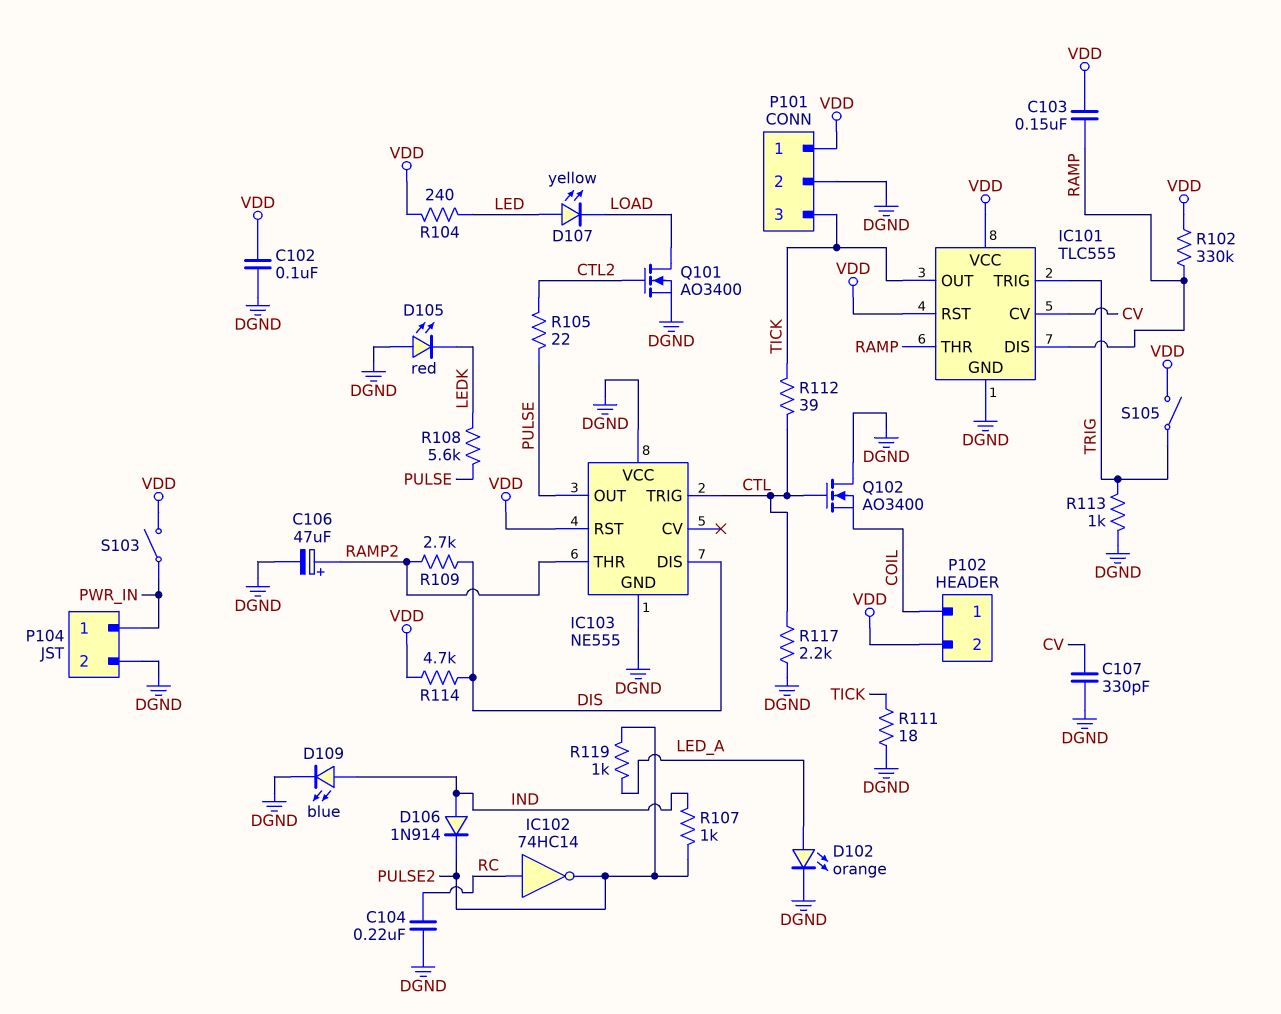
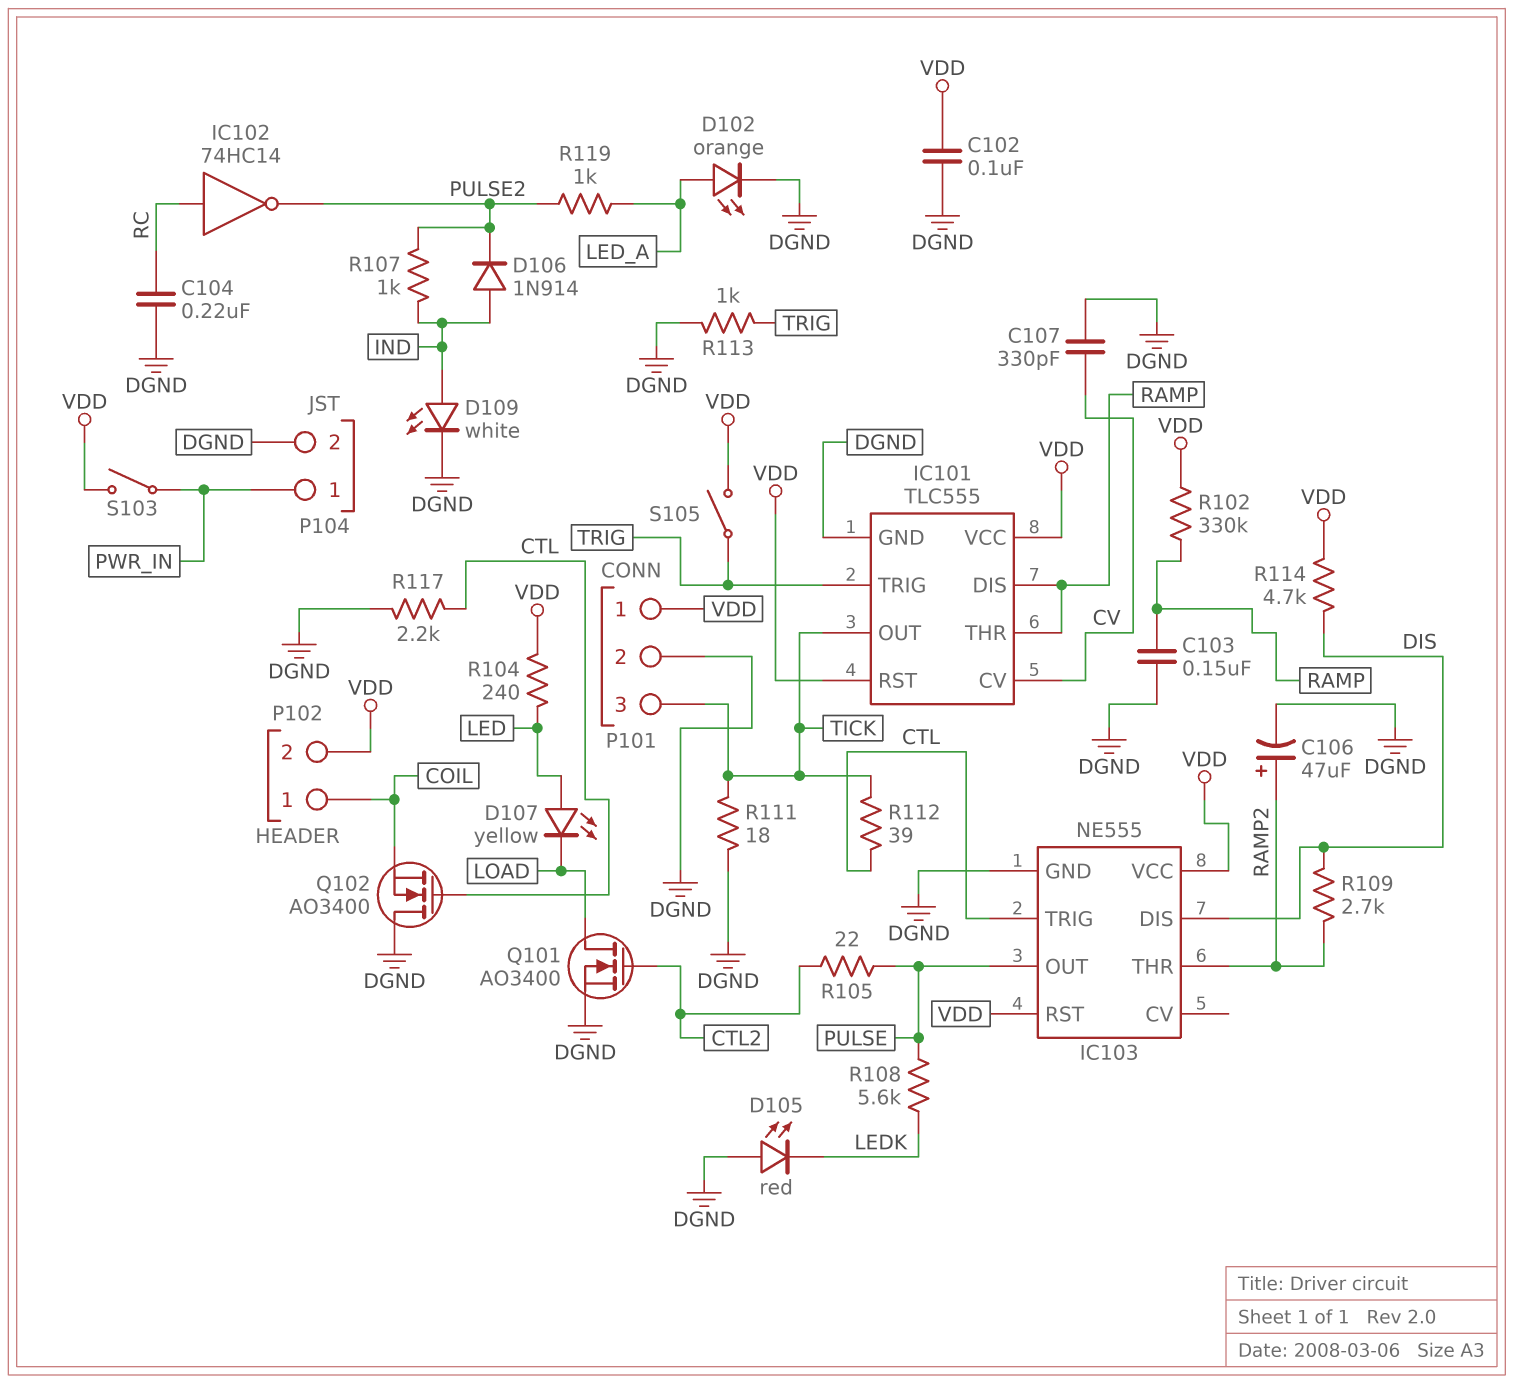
C103: 150nF (RAMP, VDD) -> 150nF (DGND, RAMP)
D109: LED blue (A IND, K DGND) -> LED white (A IND, K DGND)
IC103 pin VCC: DGND -> VDD

